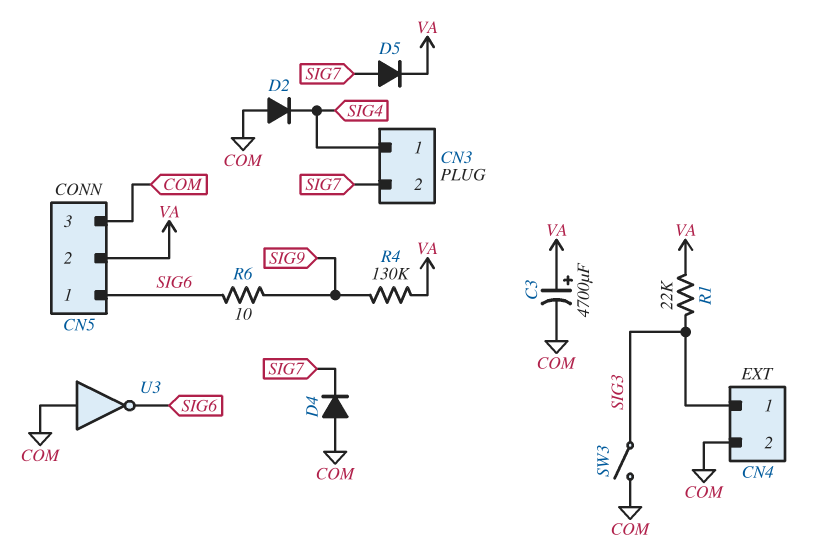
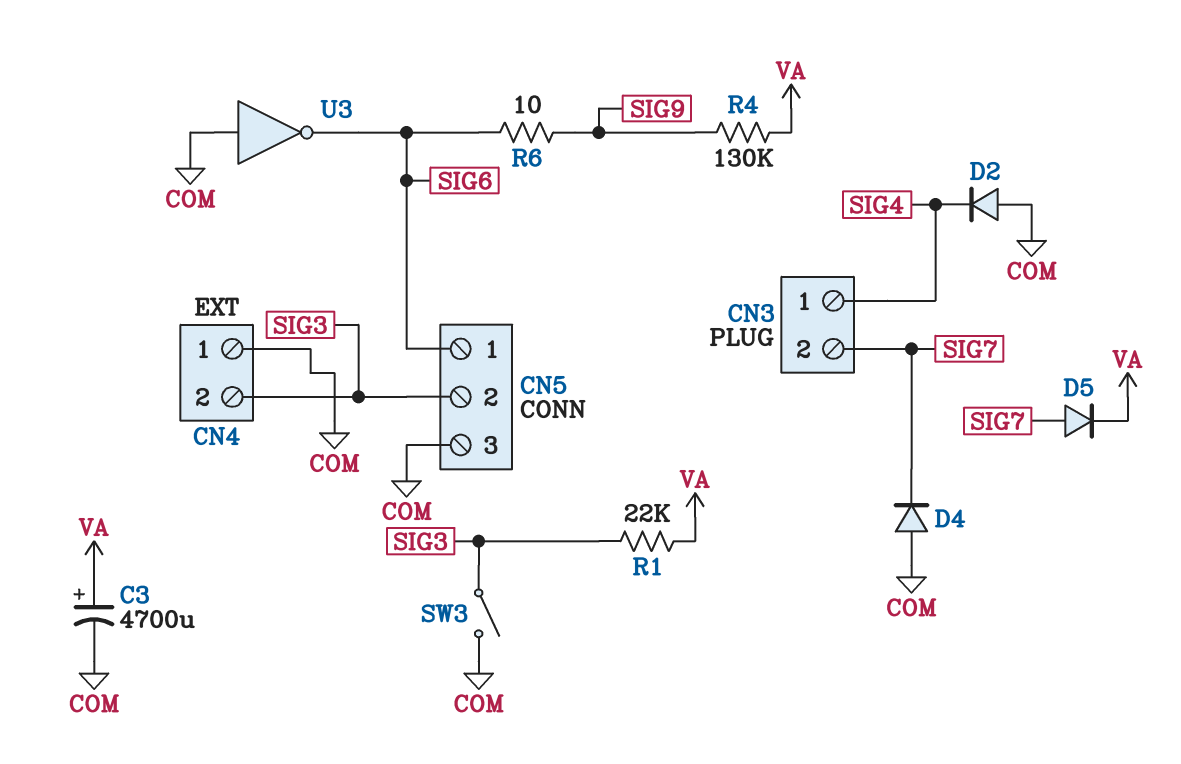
CN4 pin 1: SIG3 -> COM
CN4 pin 2: COM -> SIG3
CN5 pin 2: VA -> SIG3

